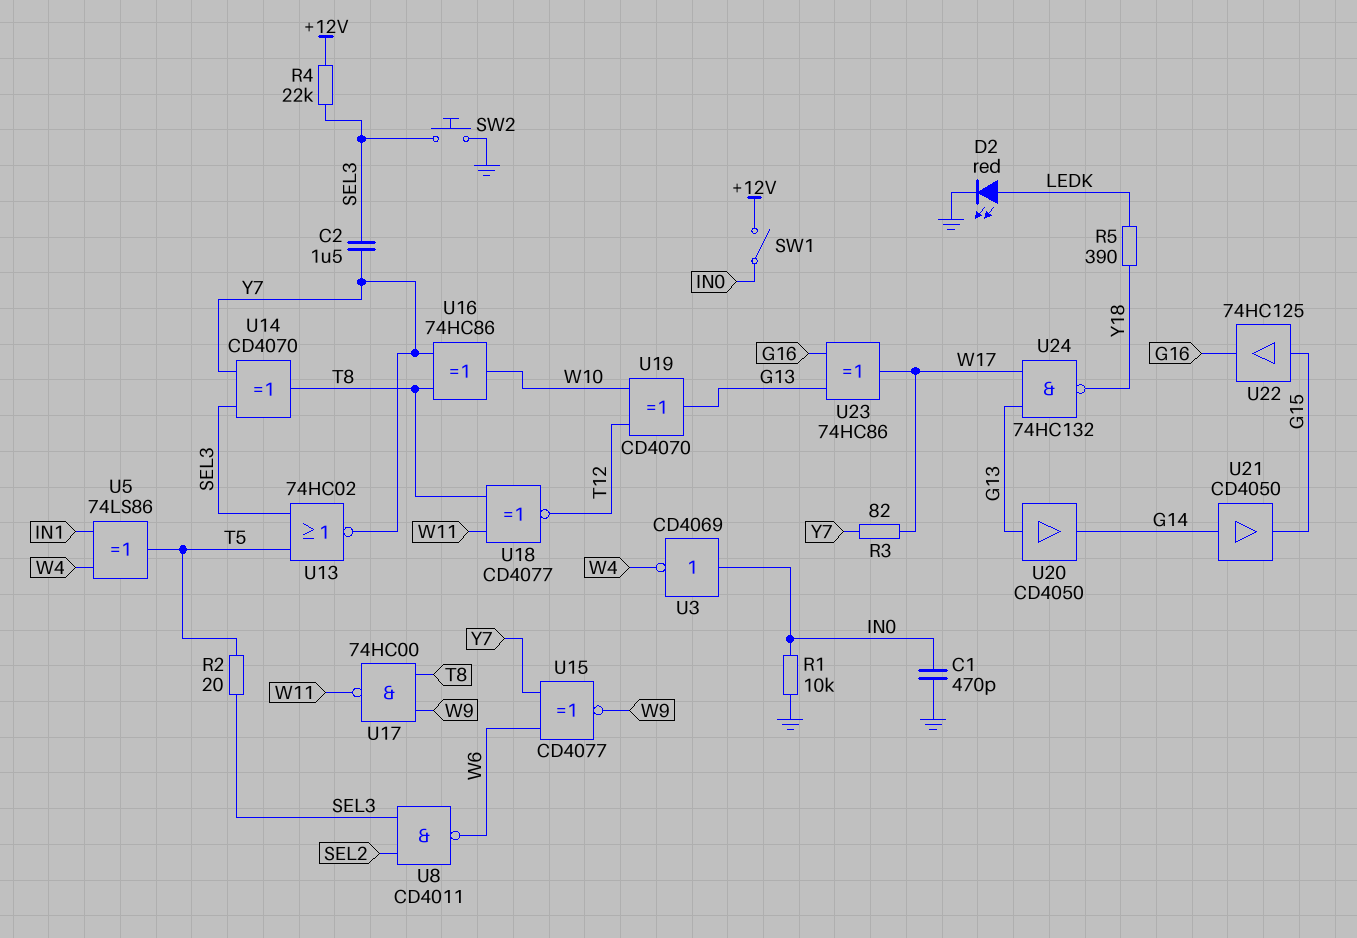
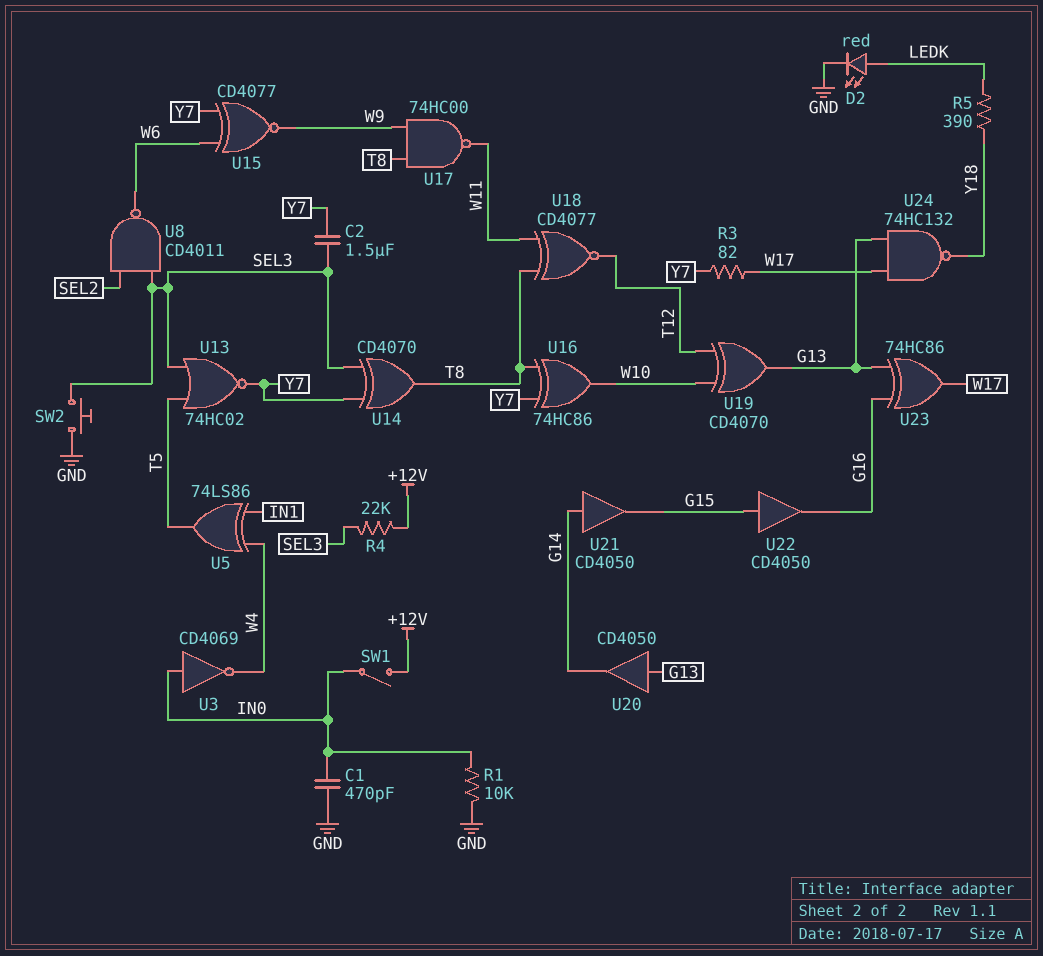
R2: 20 (SEL3, T5) -> none
U22: buffer 74HC125 (in G15, out G16) -> buffer CD4050 (in G15, out G16)

